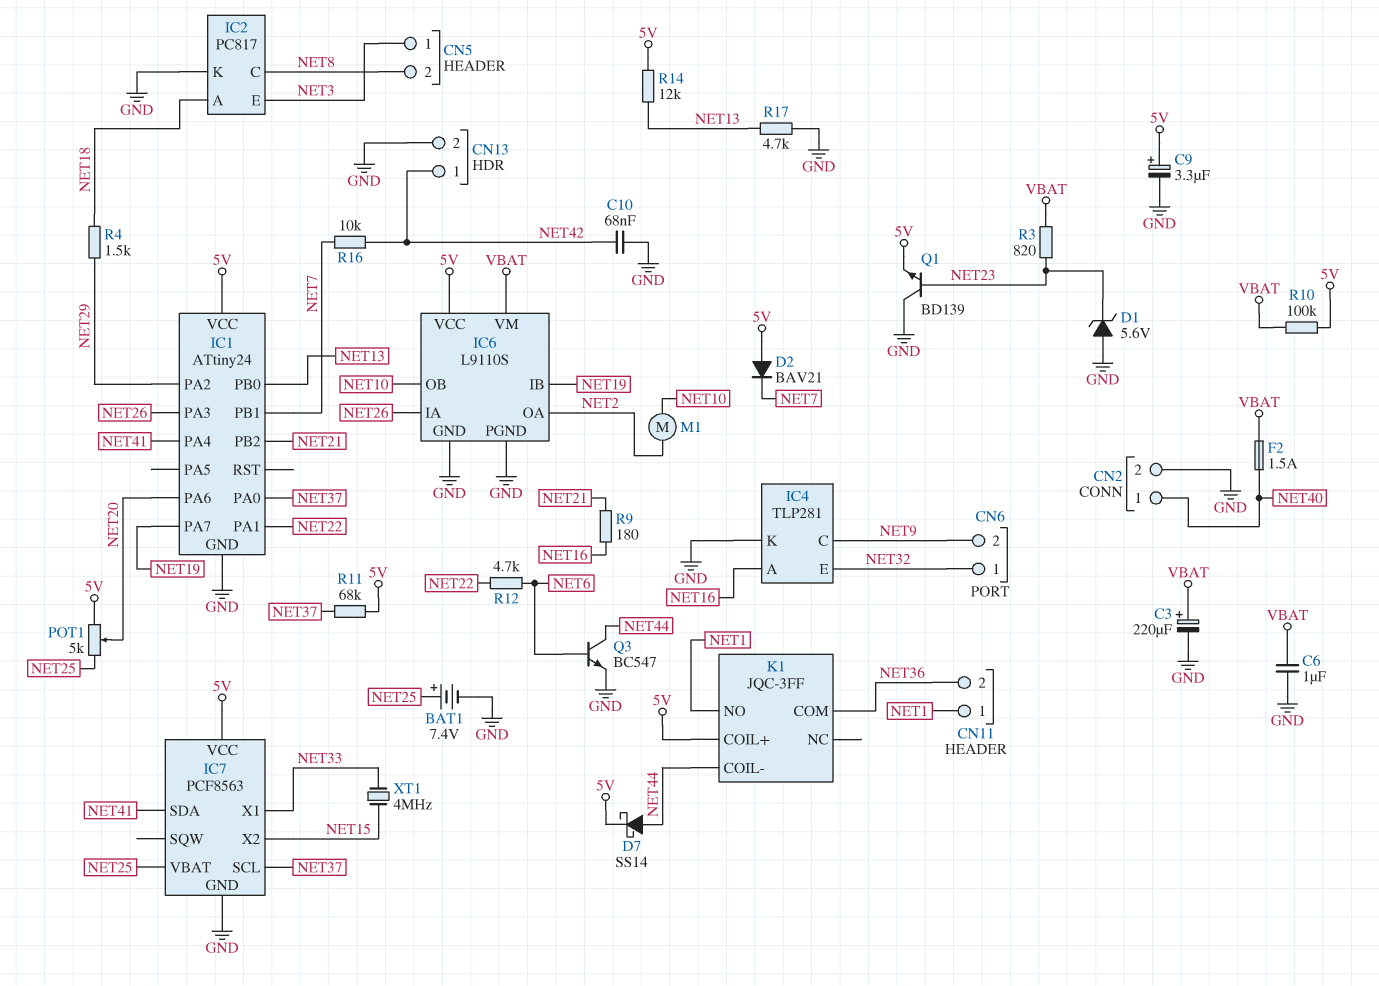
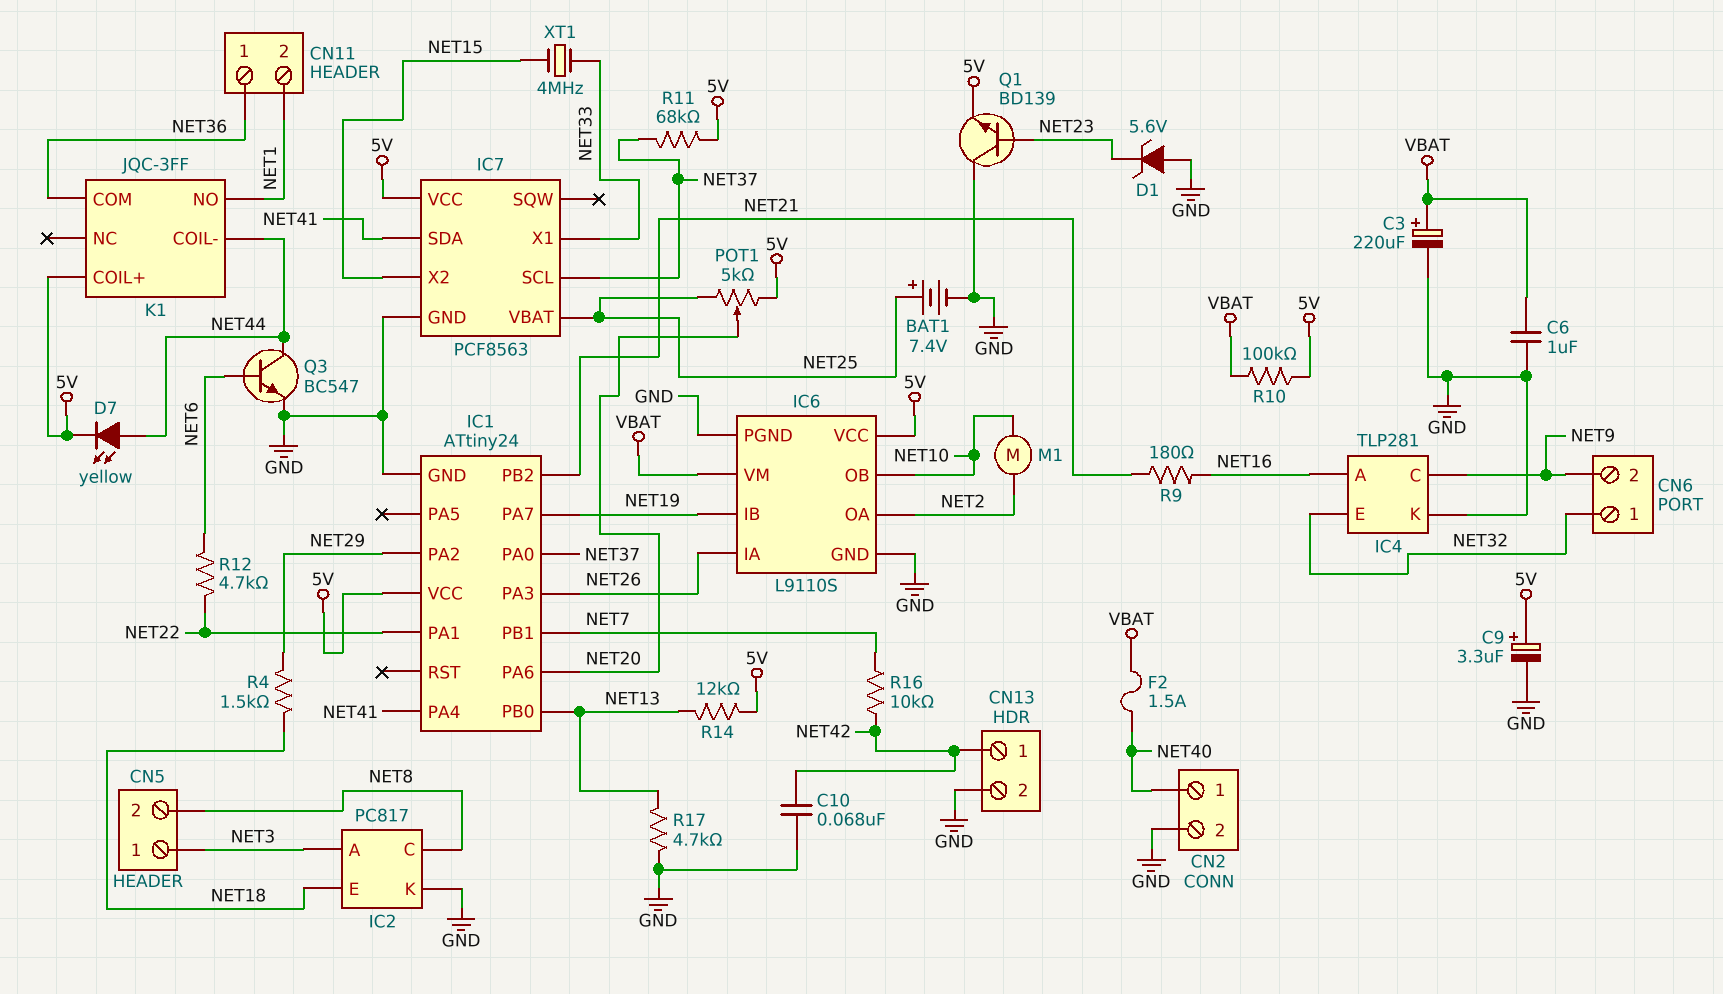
CN11 pin 1: NET1 -> NET36
CN11 pin 2: NET36 -> NET1
D2: diode BAV21 (A 5V, K NET7) -> none
D7: schottky SS14 (A NET44, K 5V) -> LED yellow (A NET44, K 5V)
IC2 pin A: NET18 -> NET3
IC2 pin E: NET3 -> NET18
R3: 820 (NET23, VBAT) -> none

